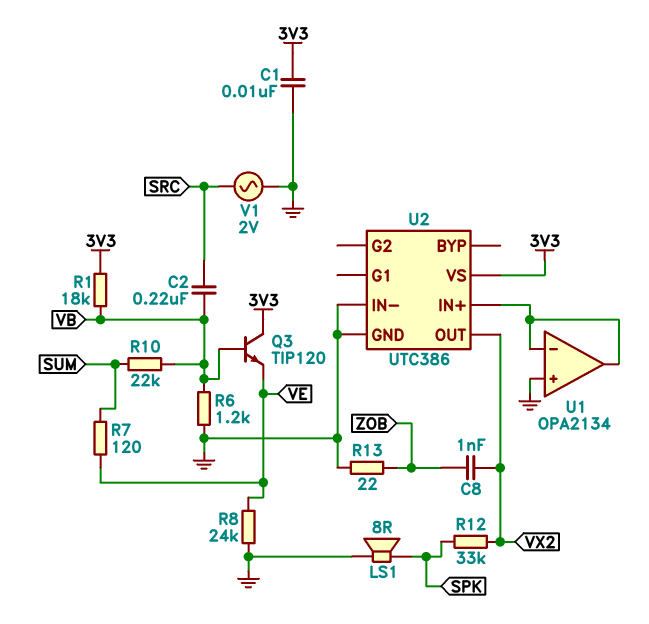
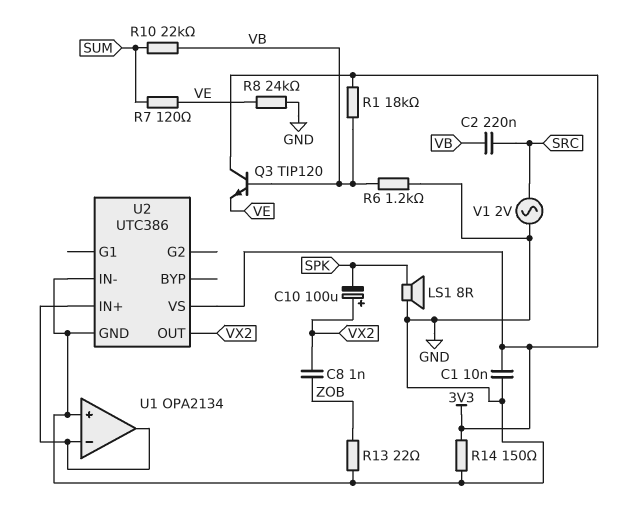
C10: none -> 100uF (plus VX2, minus SPK)
R12: 33k (SPK, VX2) -> none
R14: none -> 150 (3V3, GND)

